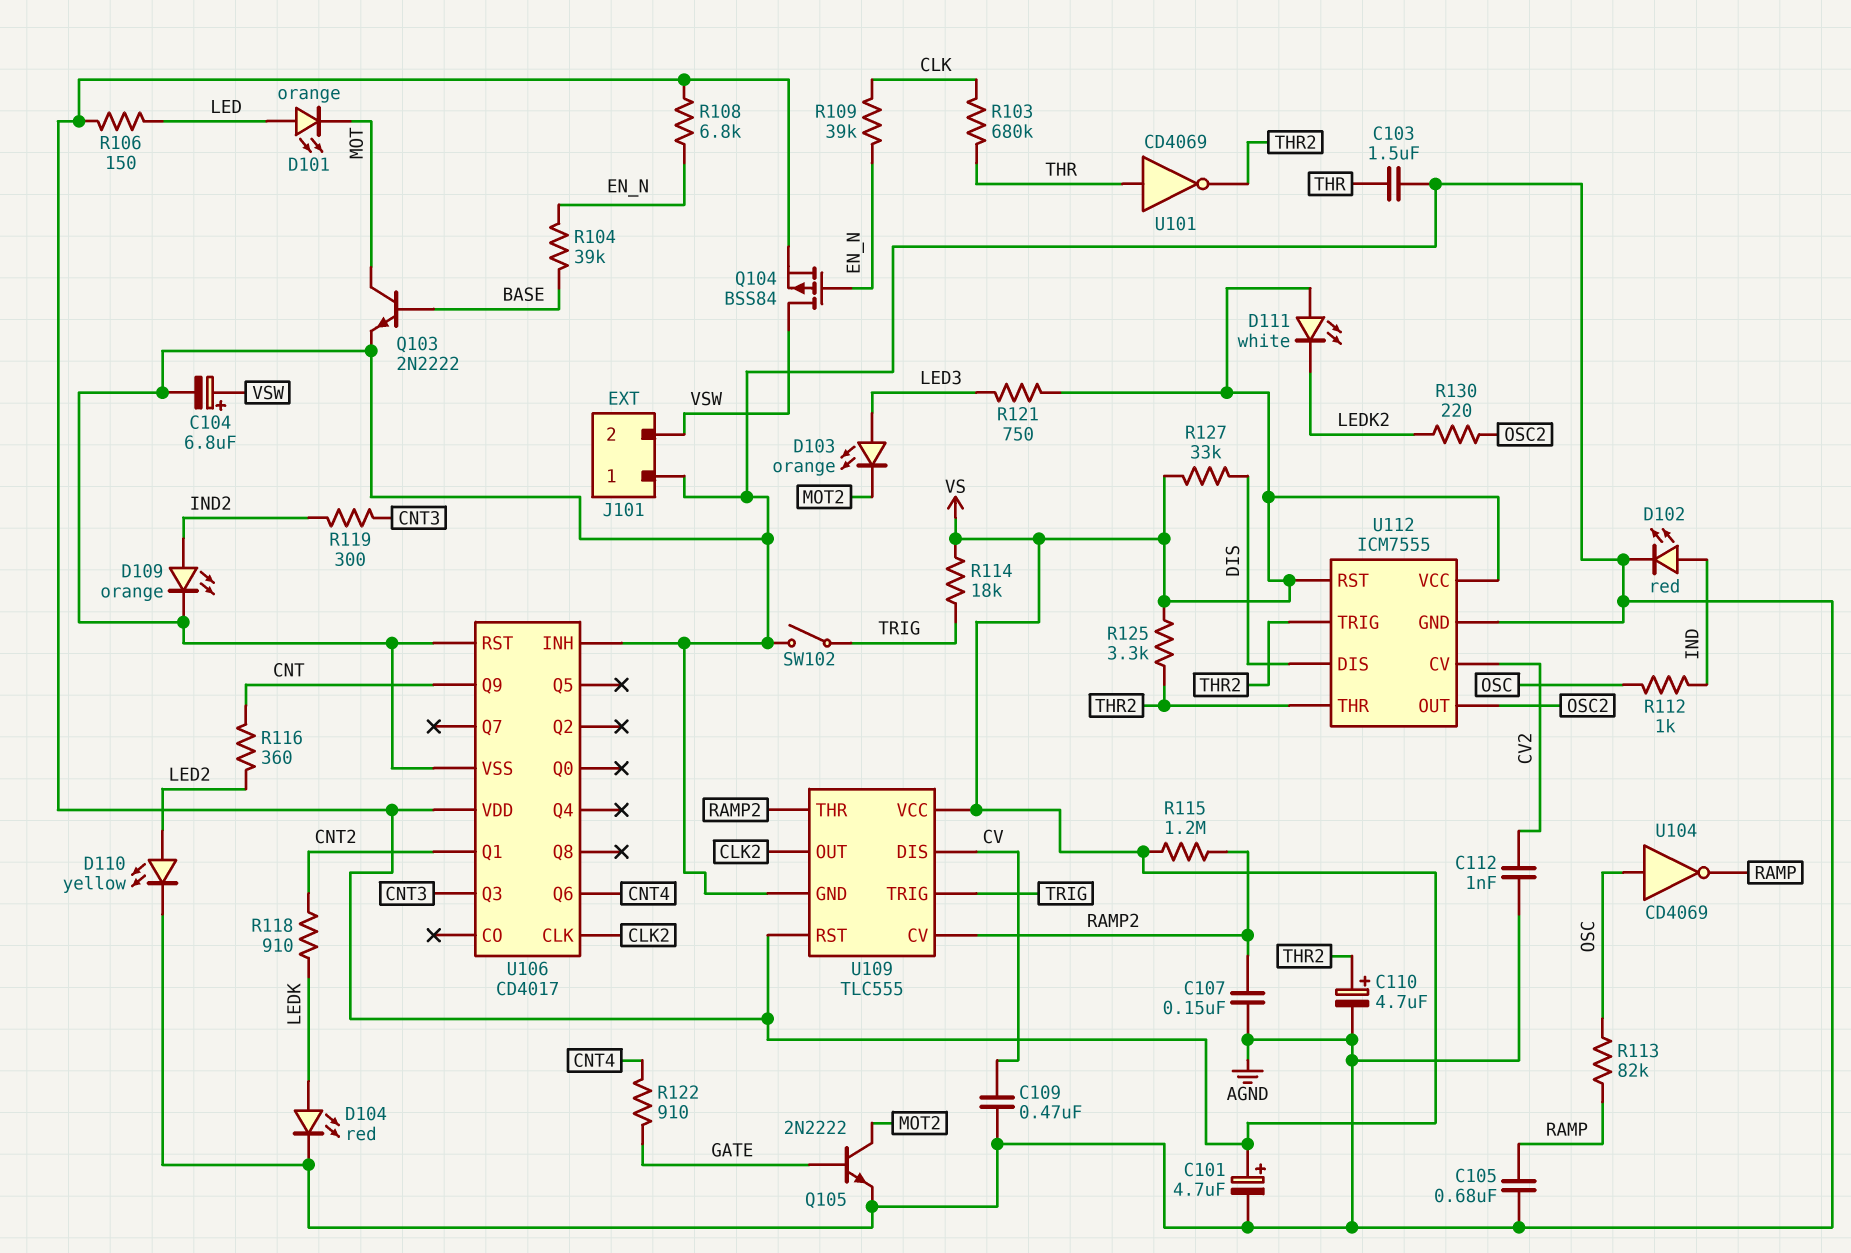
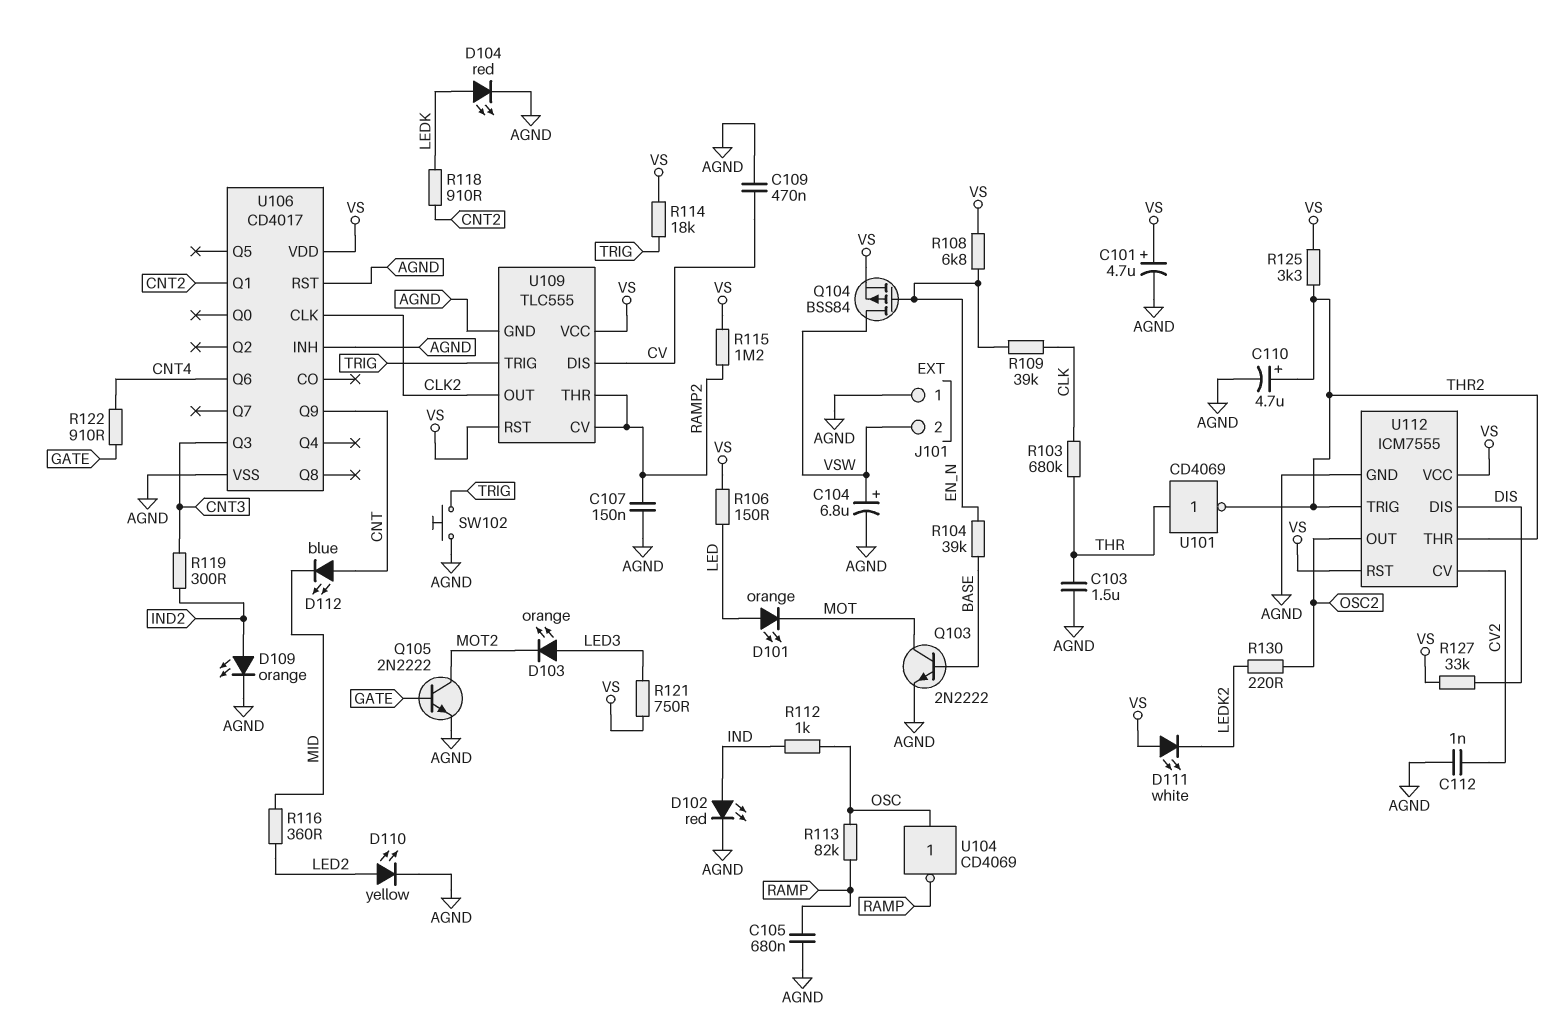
D112: none -> LED blue (A CNT, K MID)
R116: 360 (CNT, LED2) -> 360 (LED2, MID)
SW102: switch (AGND, TRIG) -> button (AGND, TRIG)

